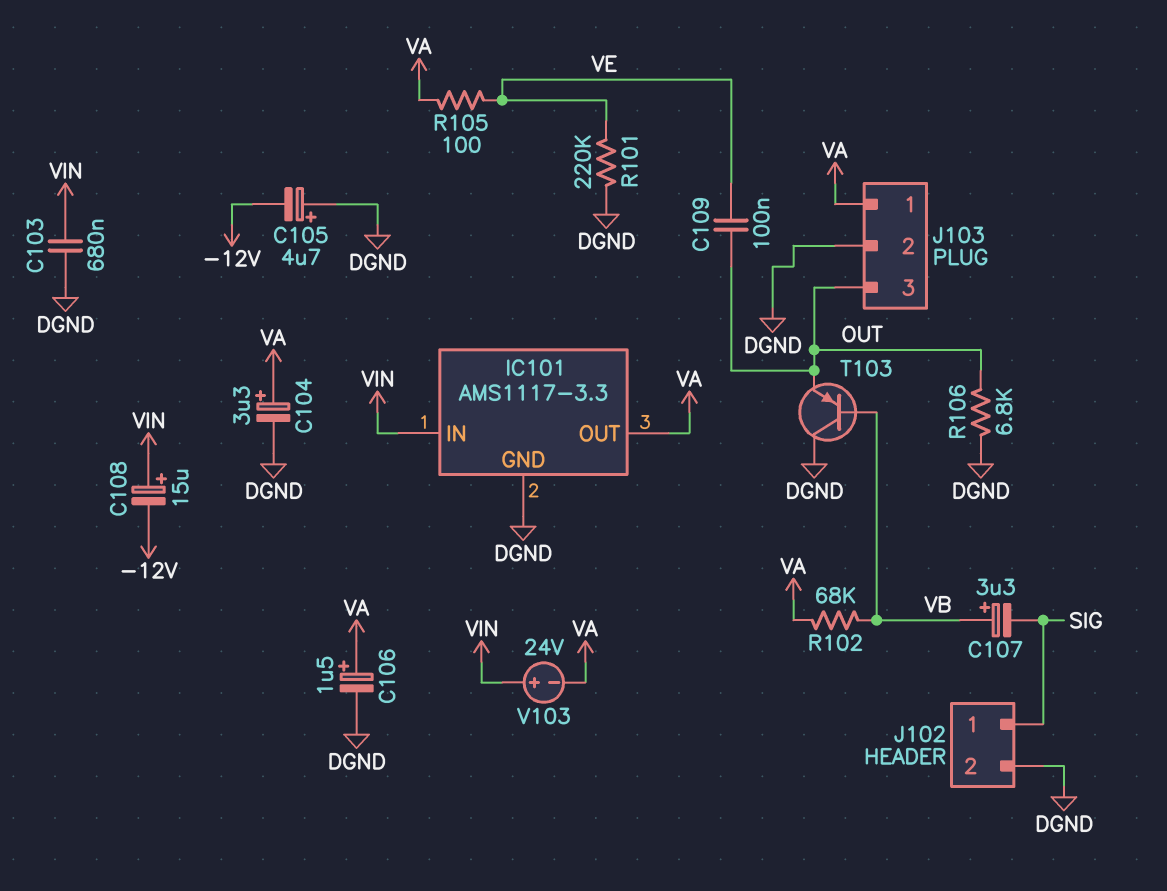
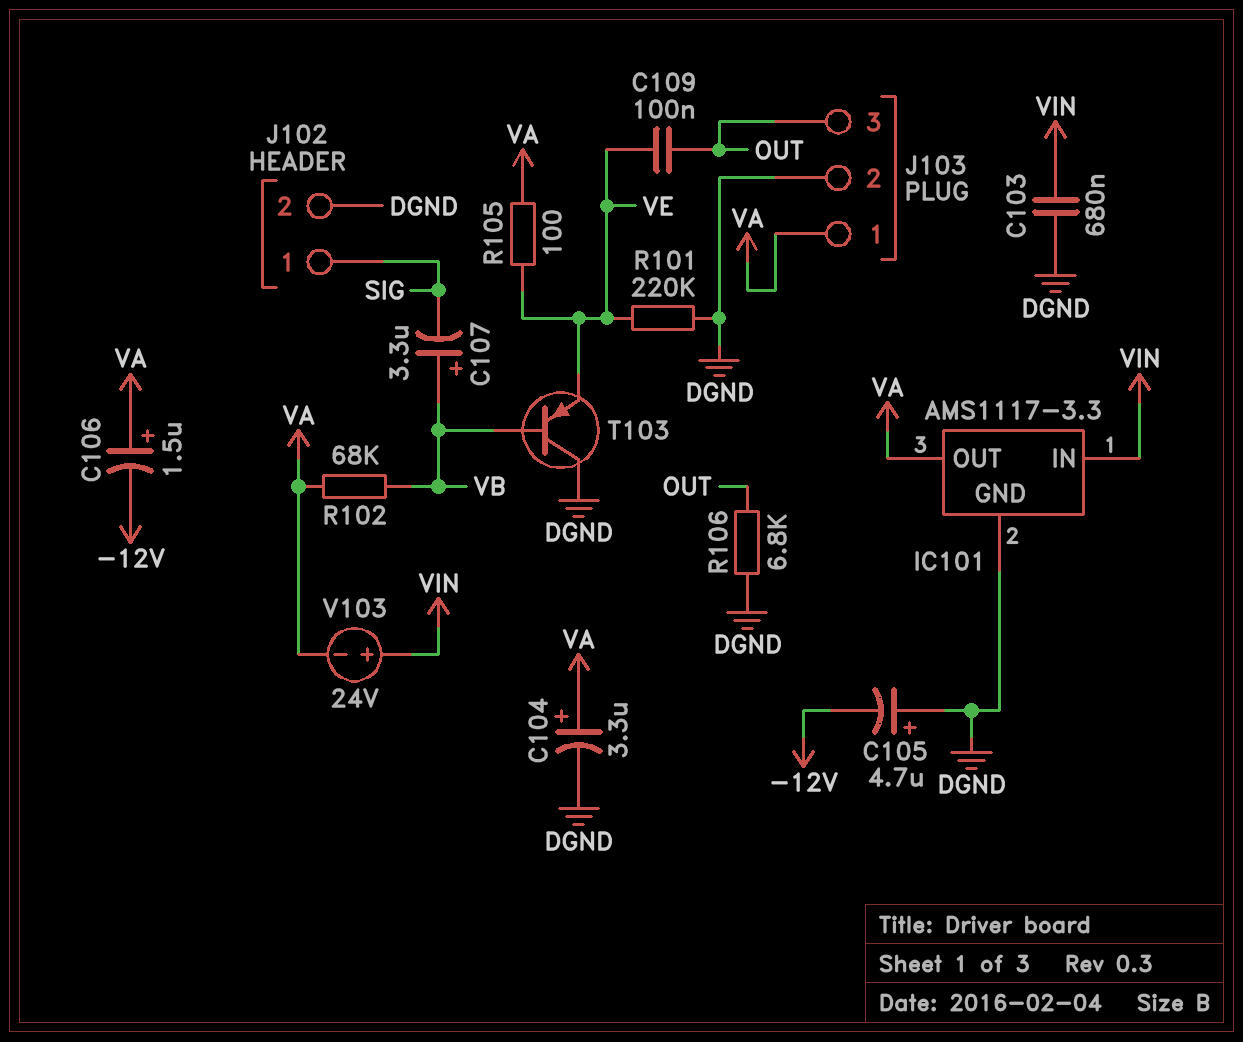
C106: 1.5uF (plus VA, minus DGND) -> 1.5uF (plus VA, minus -12V)
C108: 15uF (plus VIN, minus -12V) -> none
T103: PNP (B VB, C DGND, E OUT) -> PNP (B VB, C DGND, E VE)

